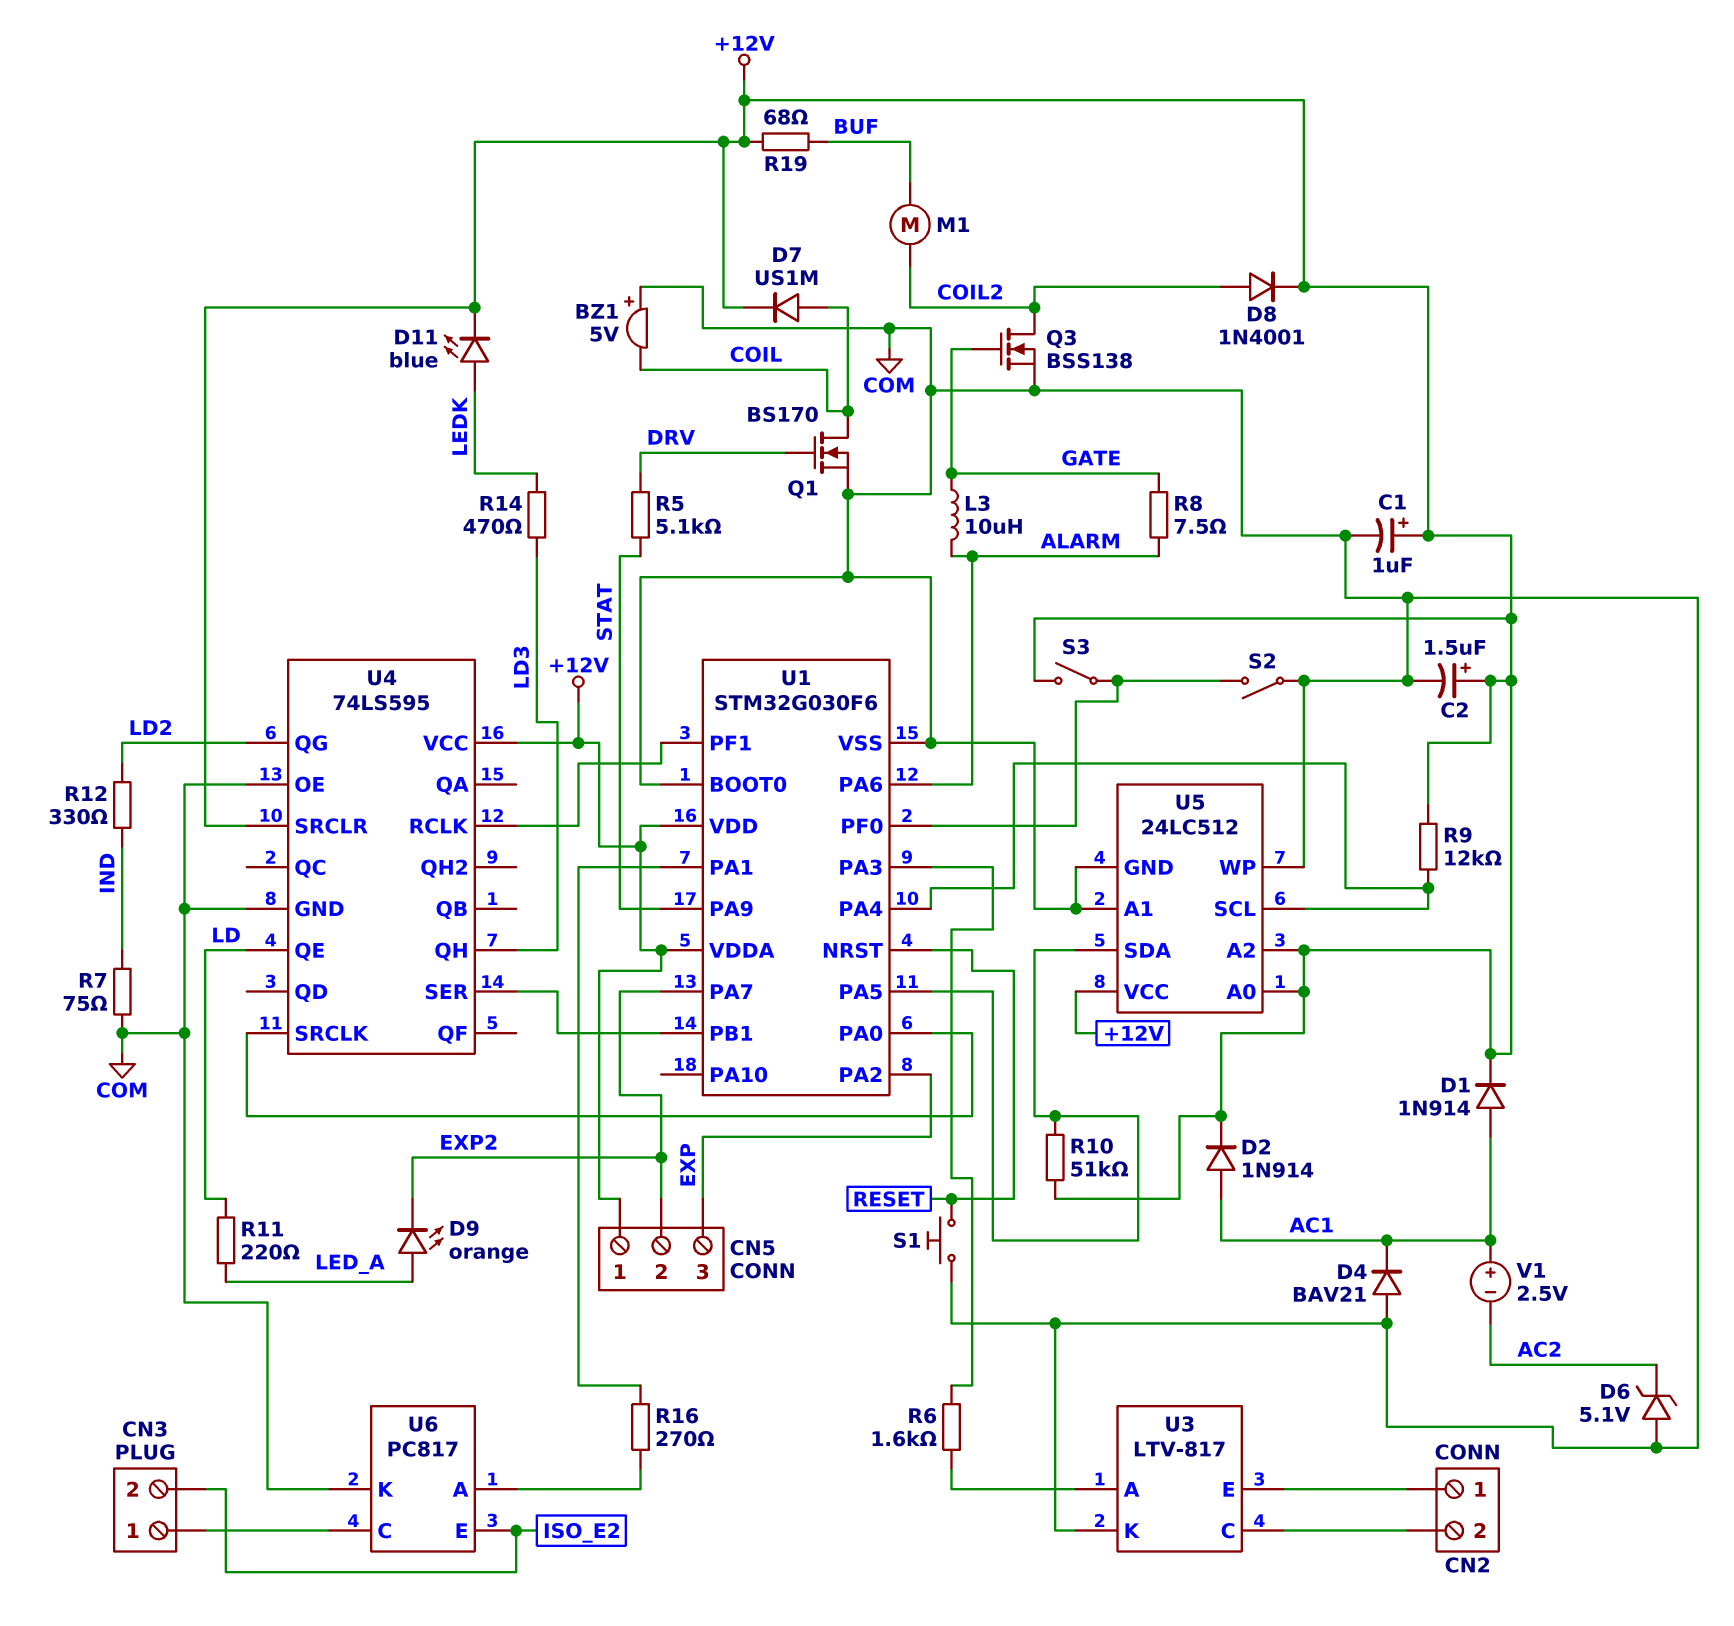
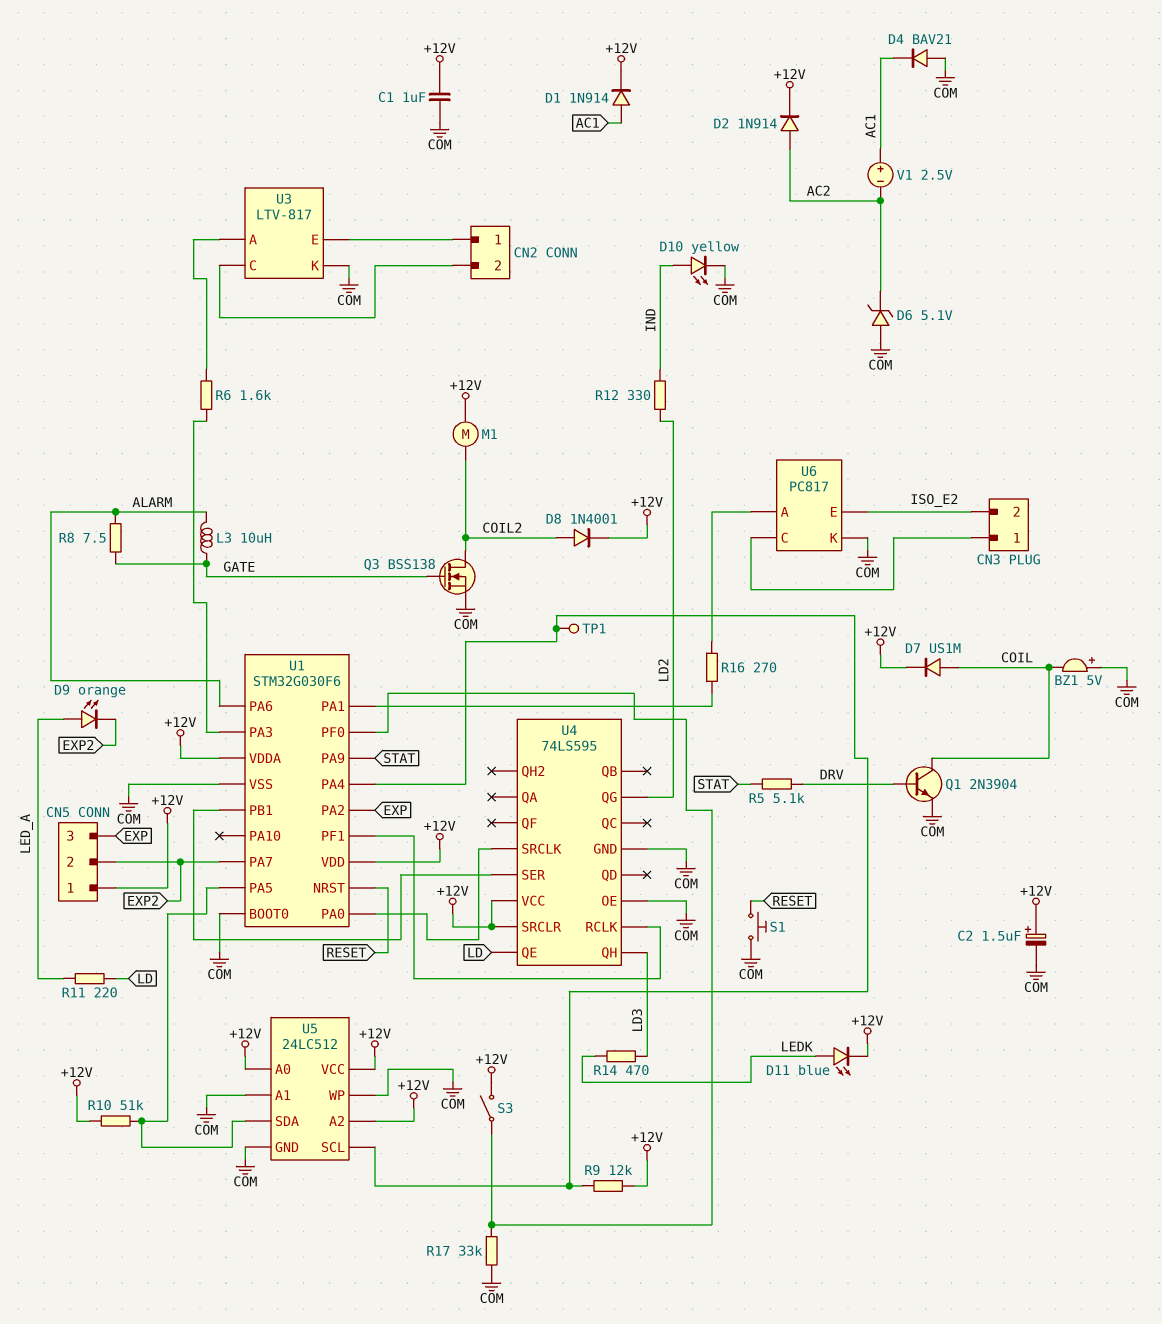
C1: 1uF (plus +12V, minus COM) -> 1uF (+12V, COM)
D2: diode 1N914 (A AC1, K +12V) -> diode 1N914 (A AC2, K +12V)
D10: none -> LED yellow (A IND, K COM)
M1: motor (BUF, COIL2) -> motor (+12V, COIL2)
Q1: NMOS BS170 (G DRV, D COIL, S COM) -> NPN 2N3904 (B DRV, C COIL, E COM)
R7: 75 (COM, IND) -> none
R17: none -> 33k (COM, U1/PF0)
R19: 68 (+12V, BUF) -> none
S2: switch (COM, U1/PF0) -> none
TP1: none -> test point (U1/PA4)

